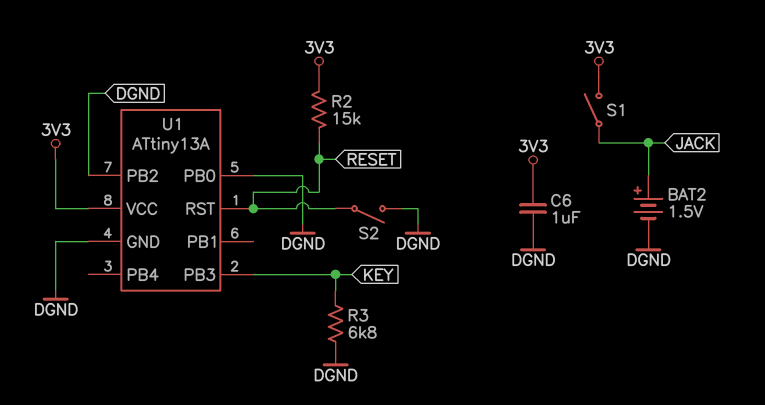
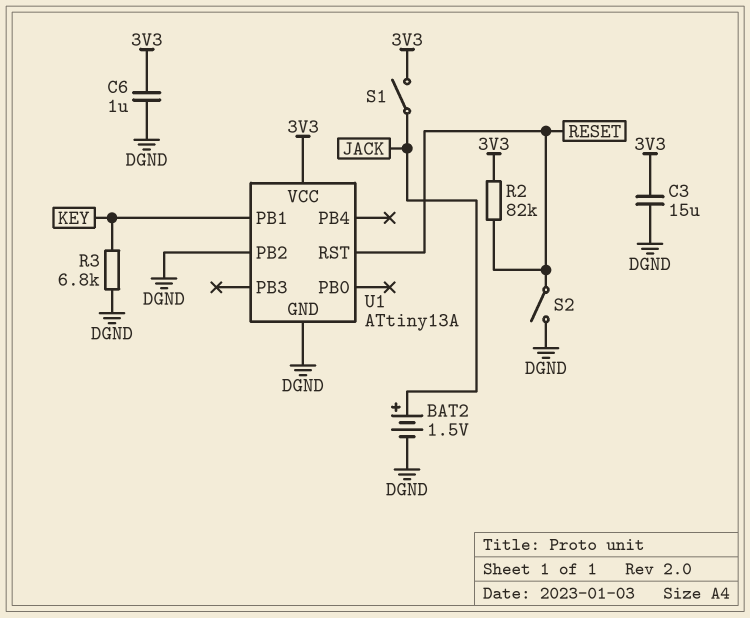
C3: none -> 15uF (3V3, DGND)
R2: 15k (3V3, RESET) -> 82k (3V3, RESET)
U1 pin PB0: DGND -> none
U1 pin PB1: none -> KEY
U1 pin PB3: KEY -> none

